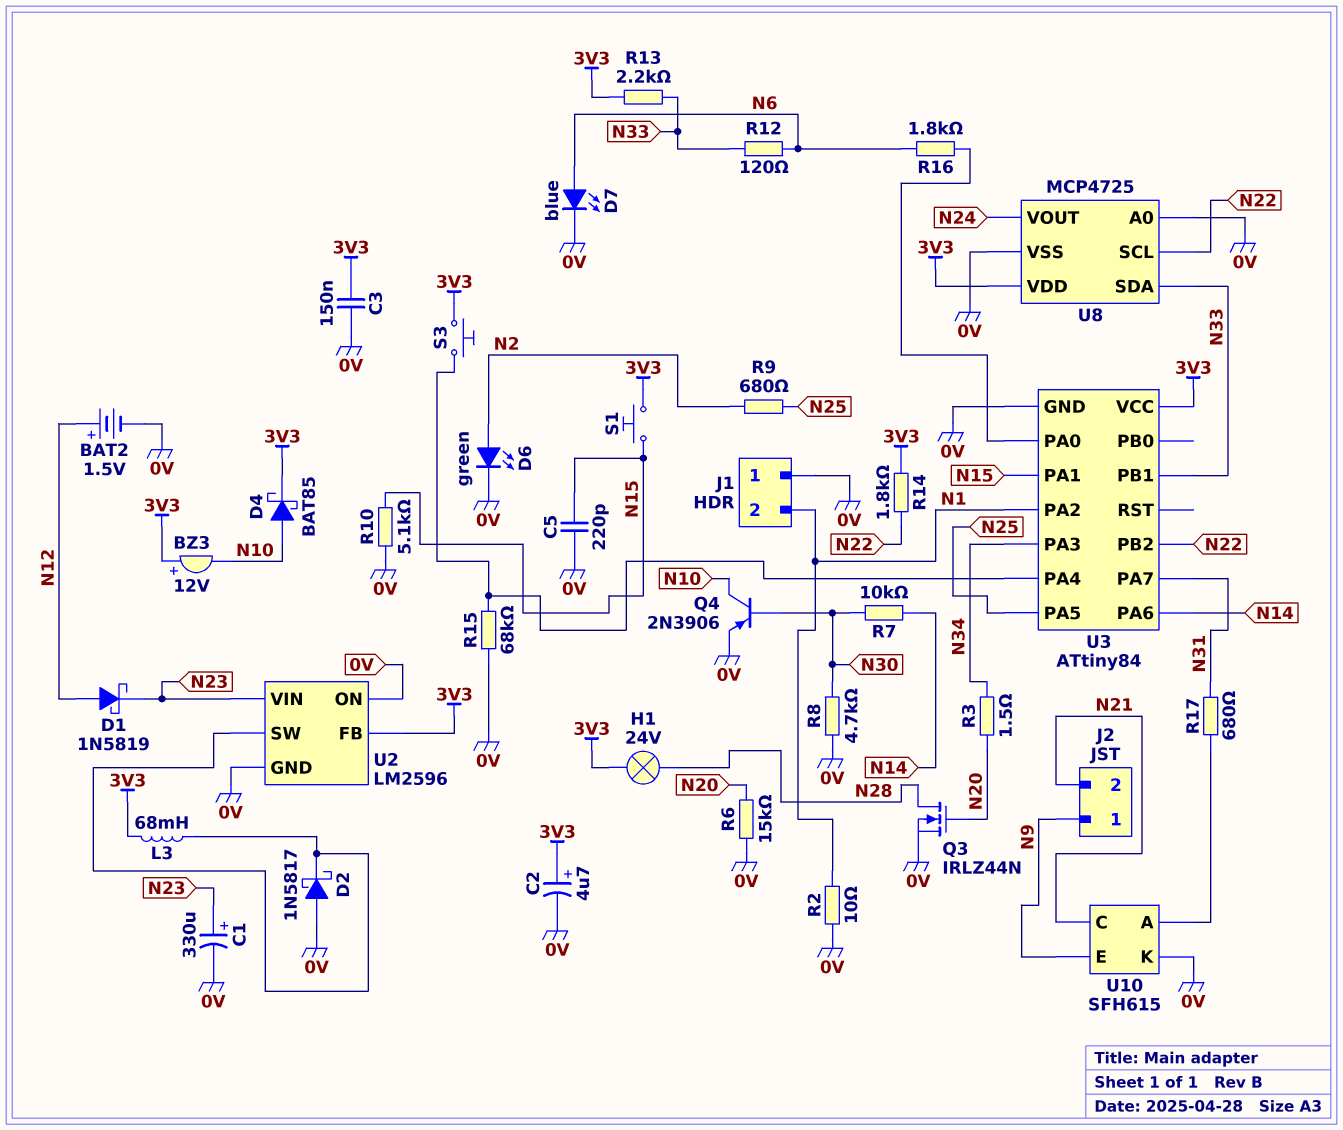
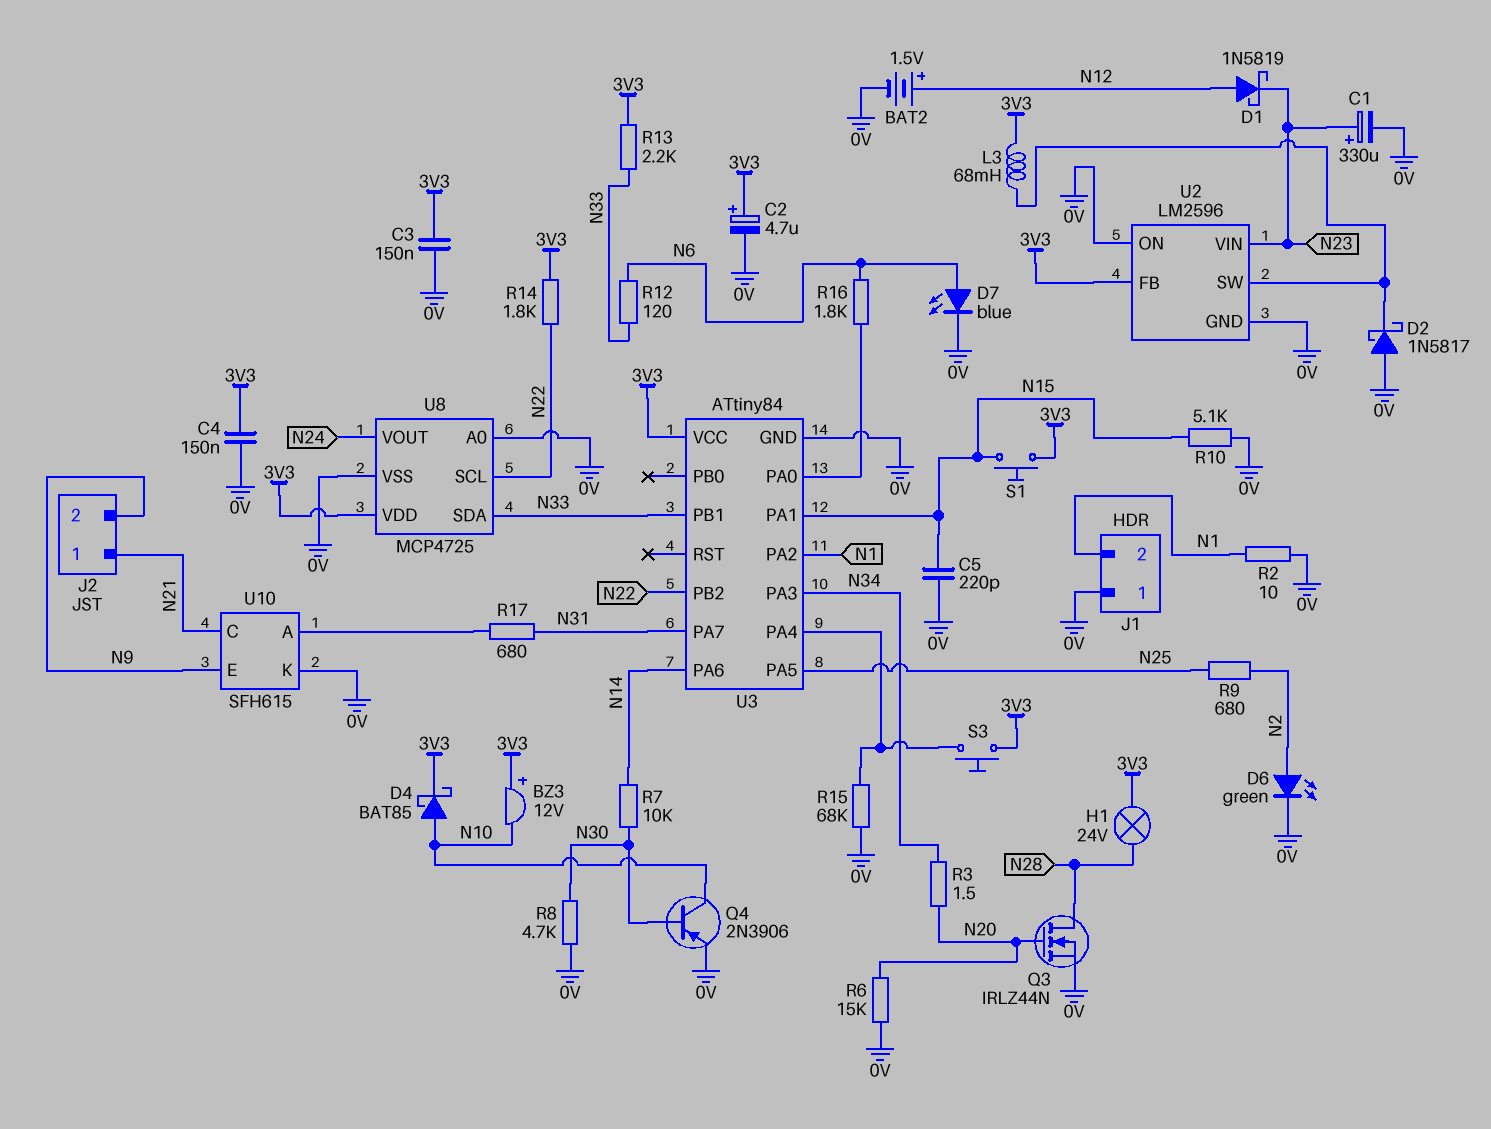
C4: none -> 150nF (0V, 3V3)
J2 pin 1: N9 -> N21
J2 pin 2: N21 -> N9

